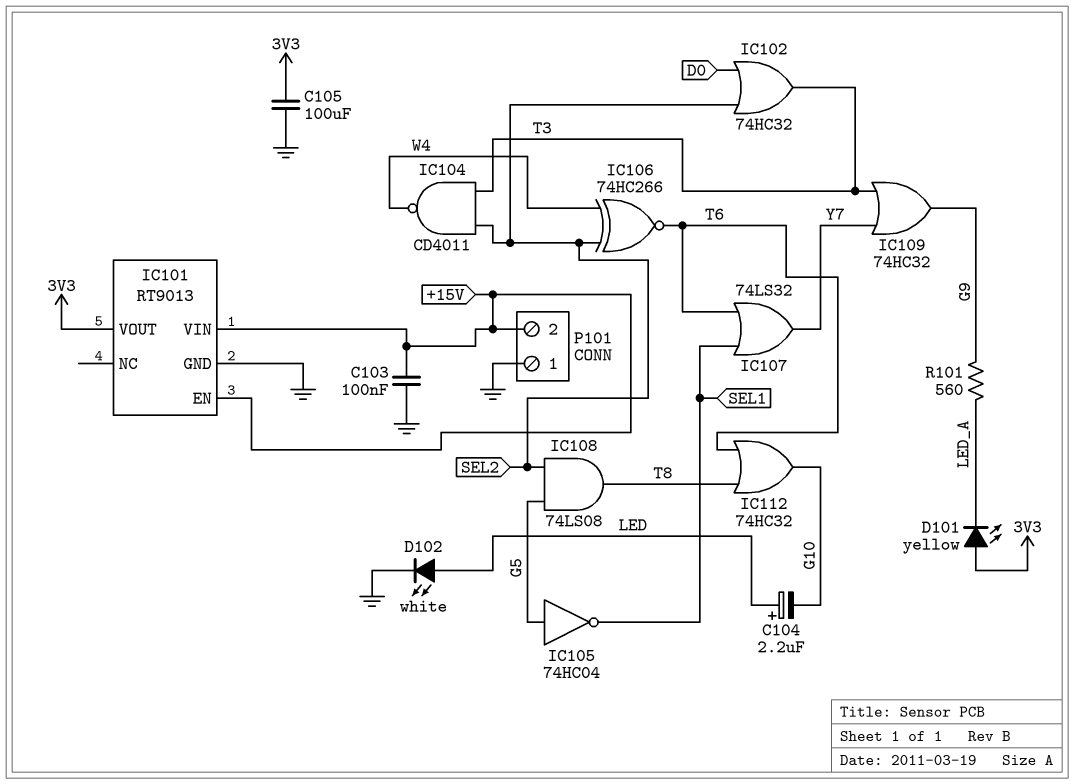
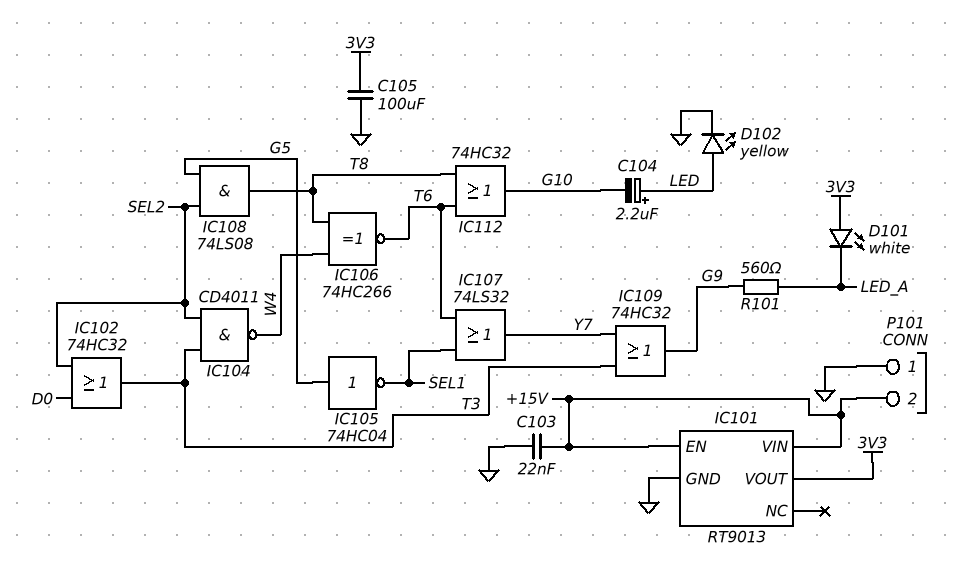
C103: 100nF (+15V, GND) -> 22nF (+15V, GND)
D101: LED yellow (A 3V3, K LED_A) -> LED white (A 3V3, K LED_A)
D102: LED white (A LED, K GND) -> LED yellow (A LED, K GND)
IC106: XNOR 74HC266 (in SEL2, in W4, out T6) -> XNOR 74HC266 (in T8, in W4, out T6)

